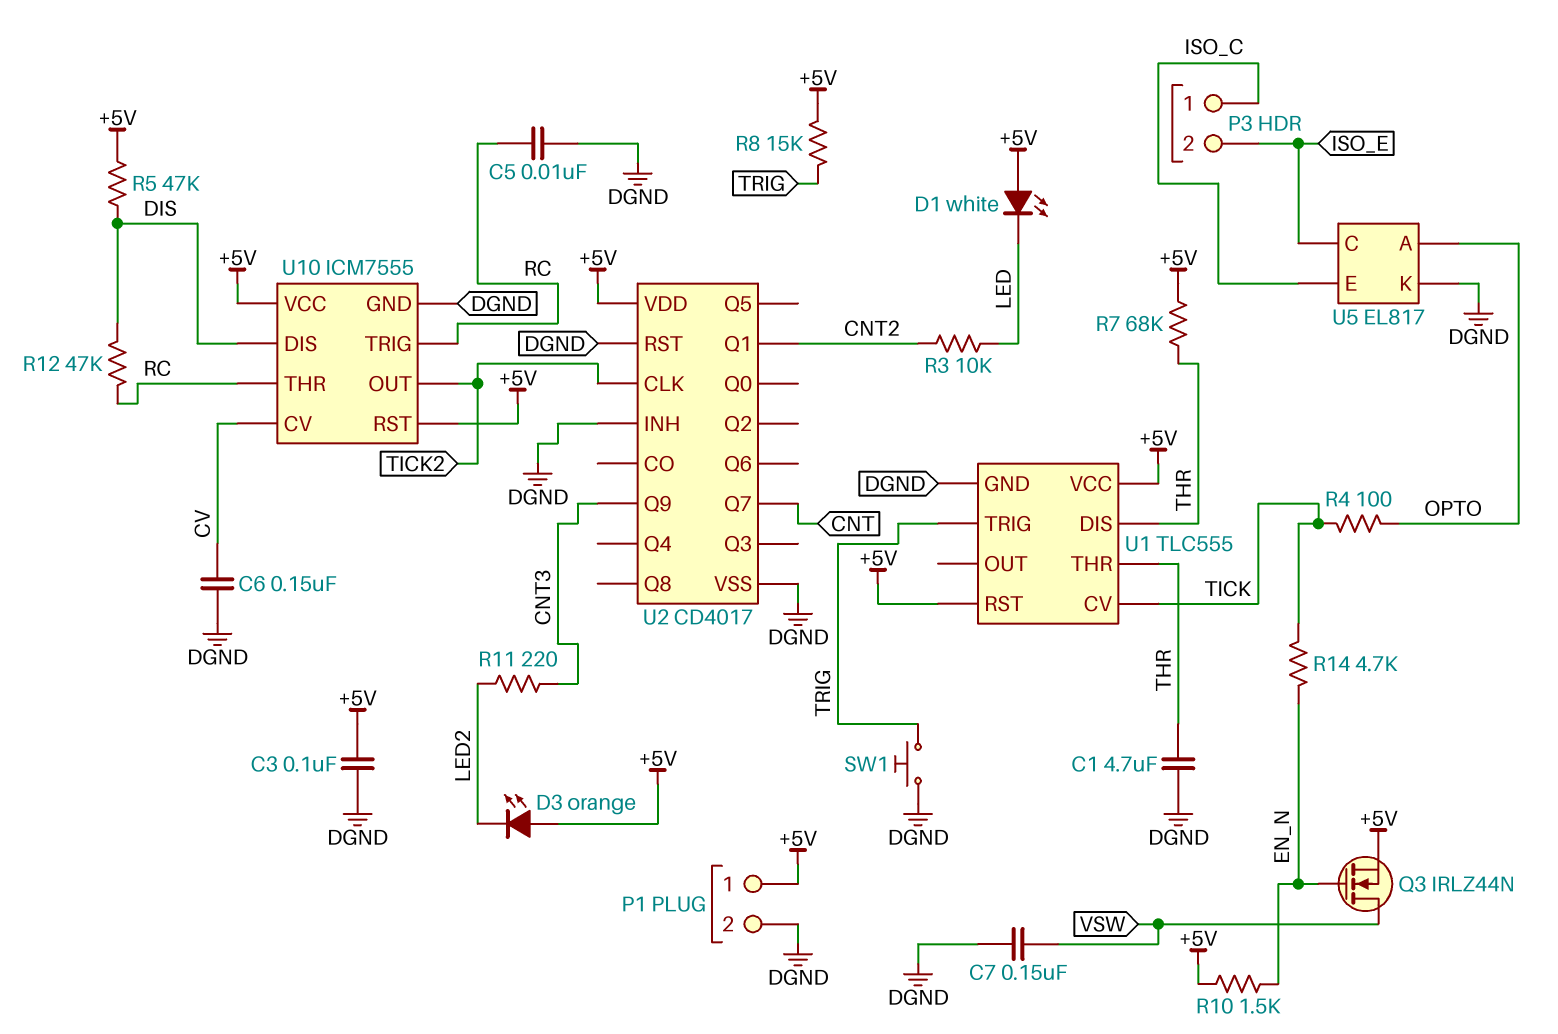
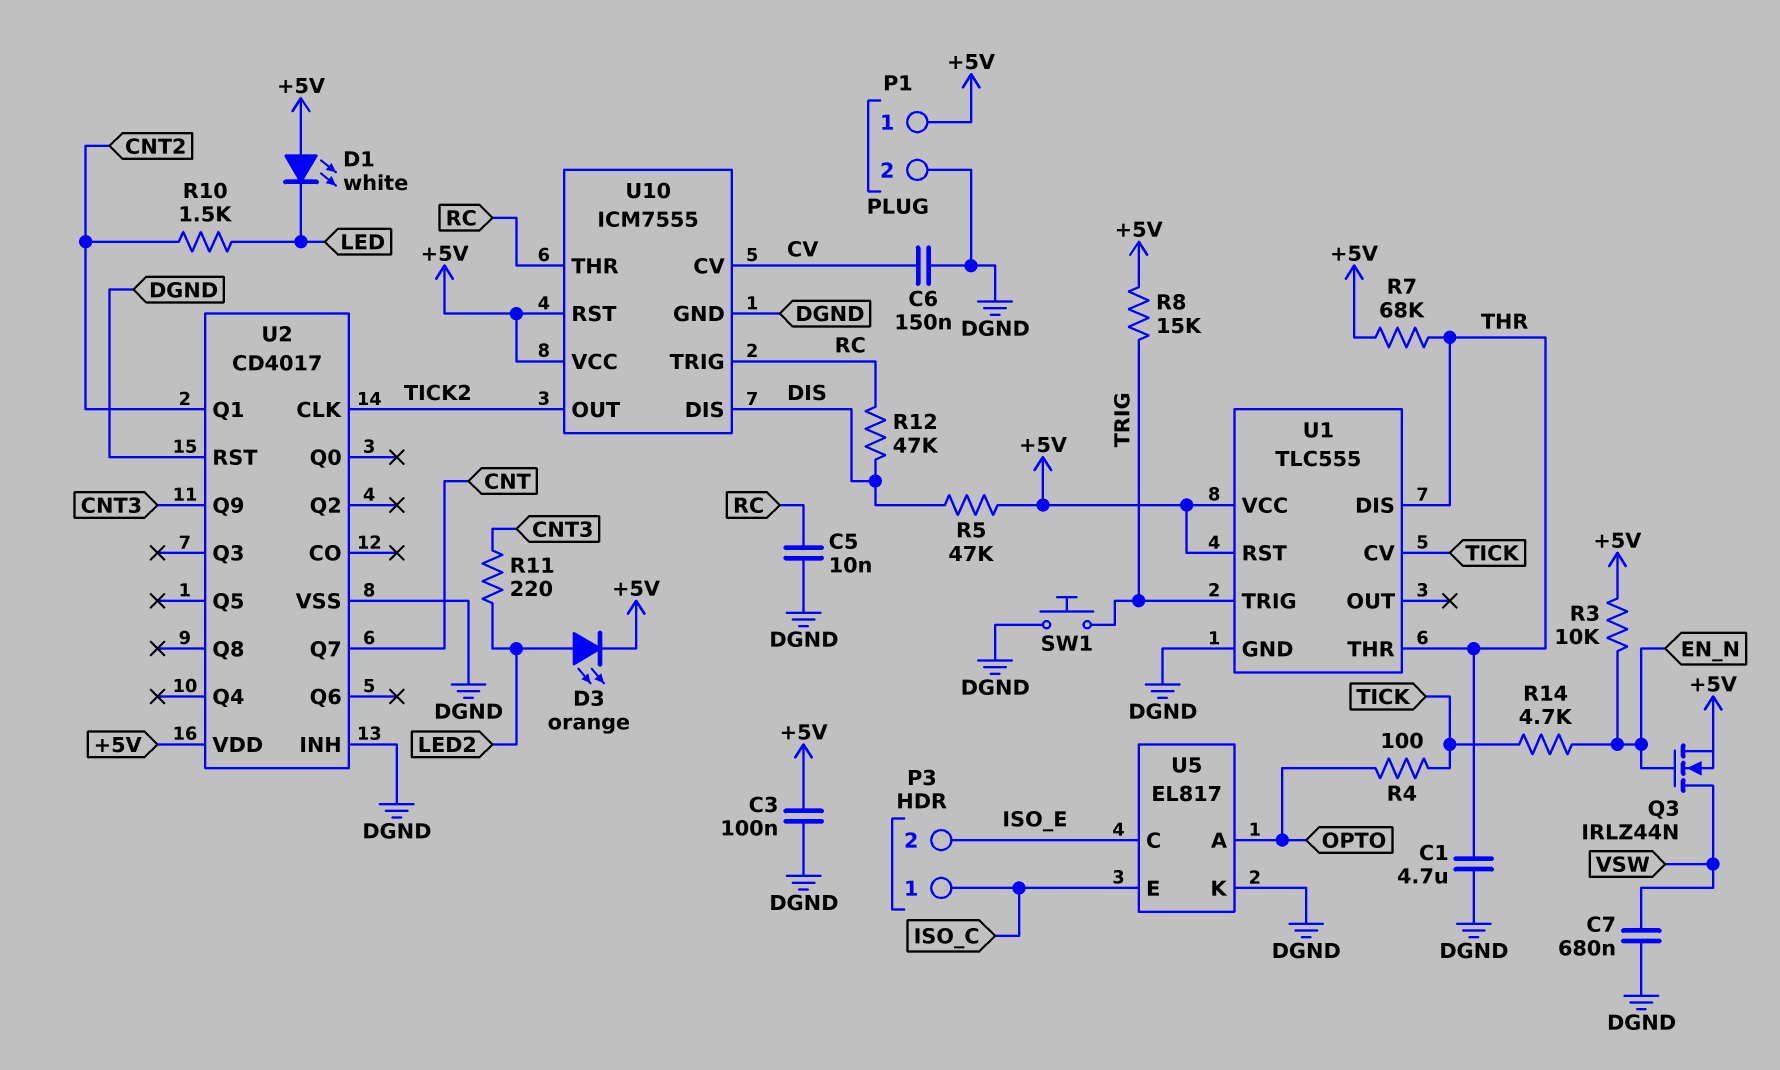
C7: 150nF (DGND, VSW) -> 680nF (DGND, VSW)
D3: LED orange (A +5V, K LED2) -> LED orange (A LED2, K +5V)
R3: 10k (CNT2, LED) -> 10k (+5V, EN_N)
R10: 1.5k (+5V, EN_N) -> 1.5k (CNT2, LED)

